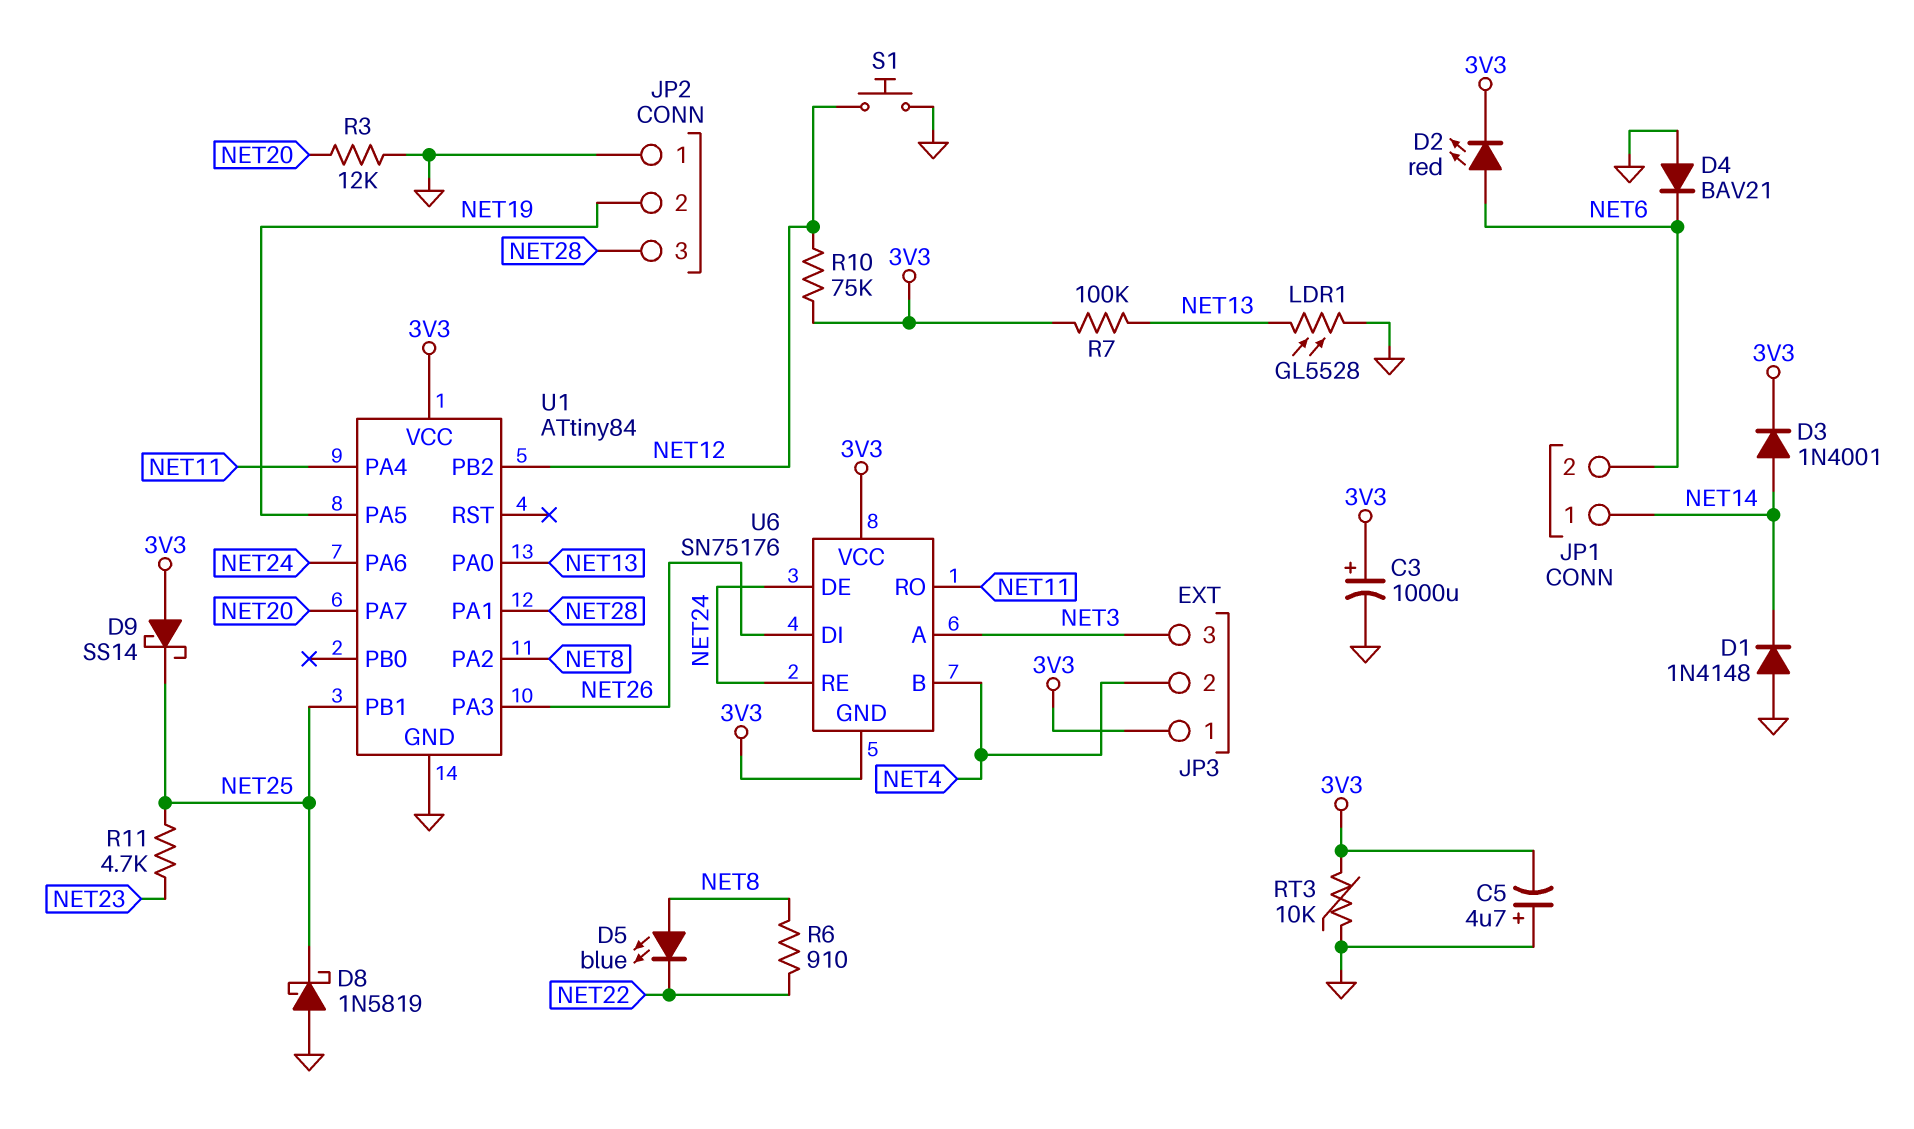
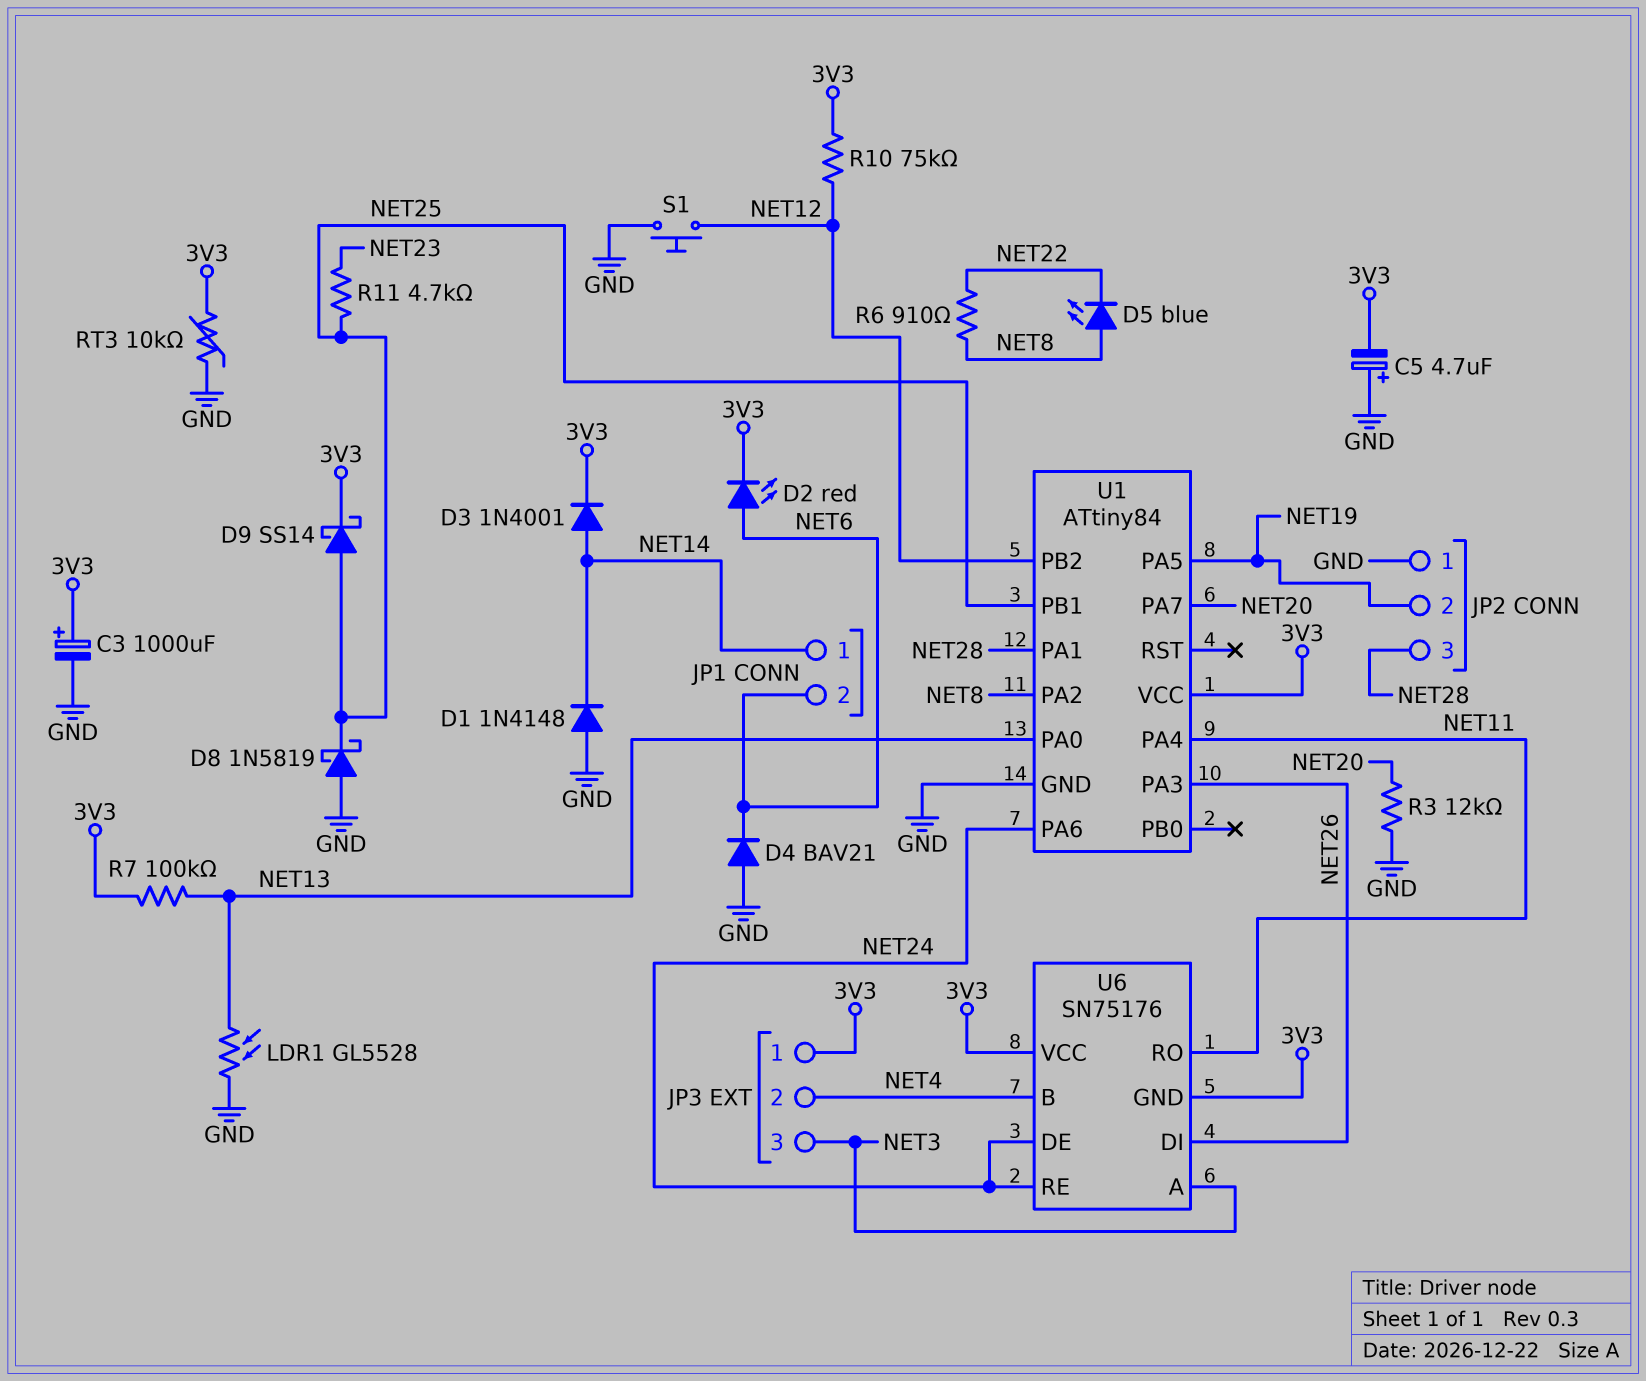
D9: schottky SS14 (A 3V3, K NET25) -> schottky SS14 (A NET25, K 3V3)

